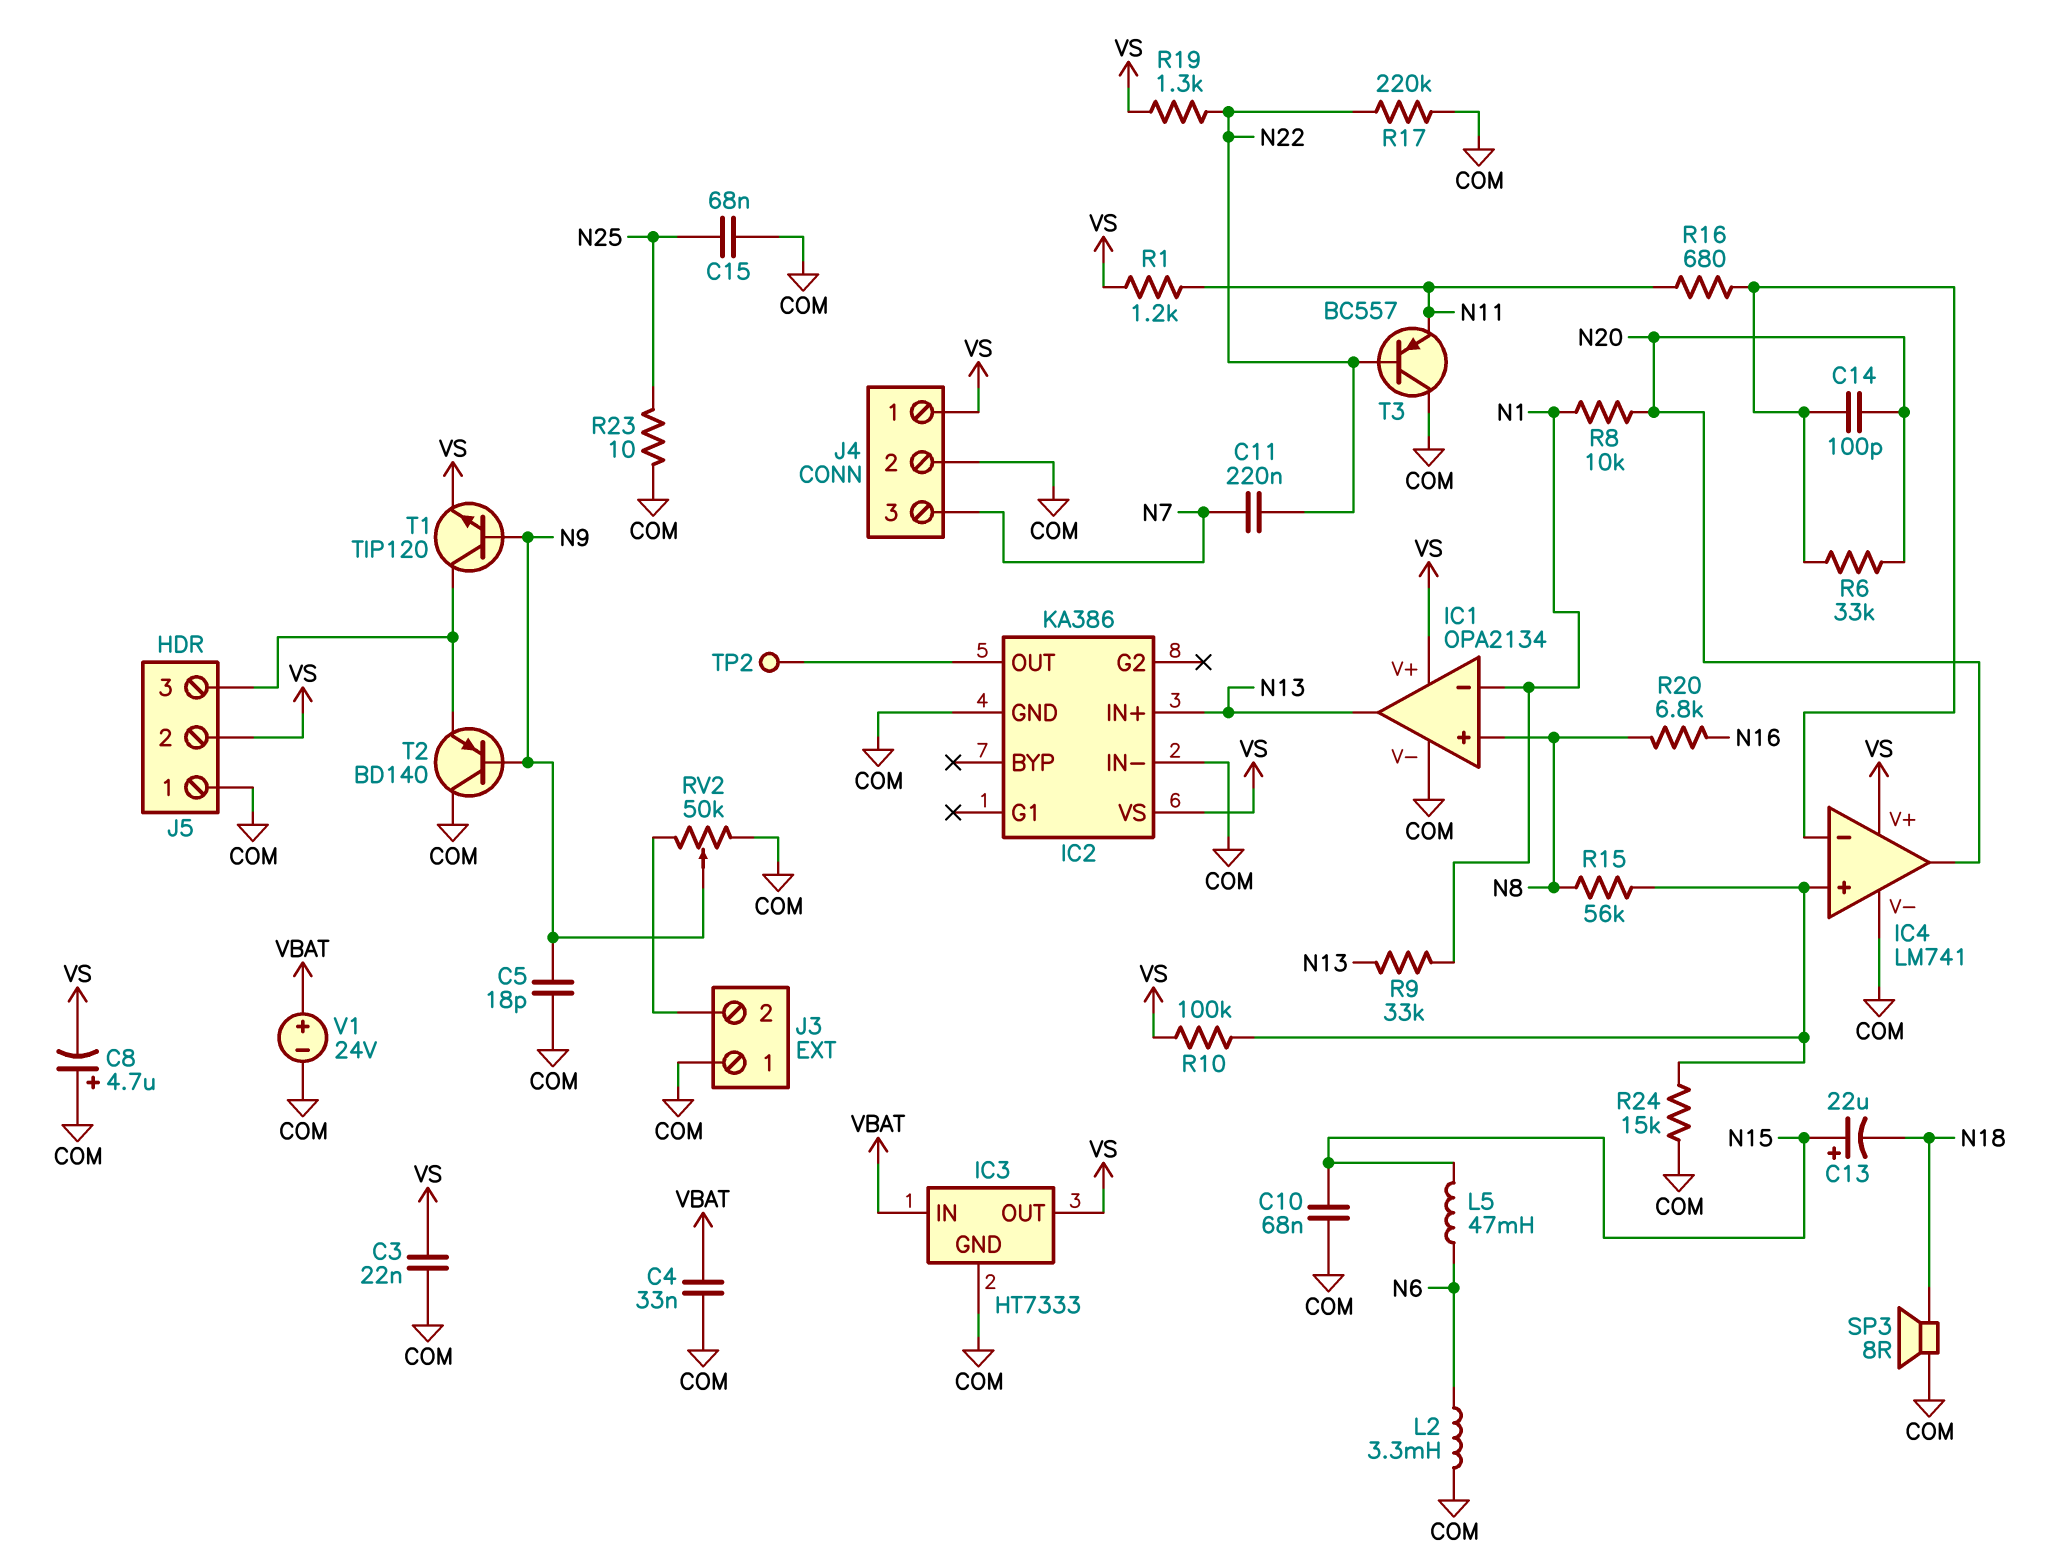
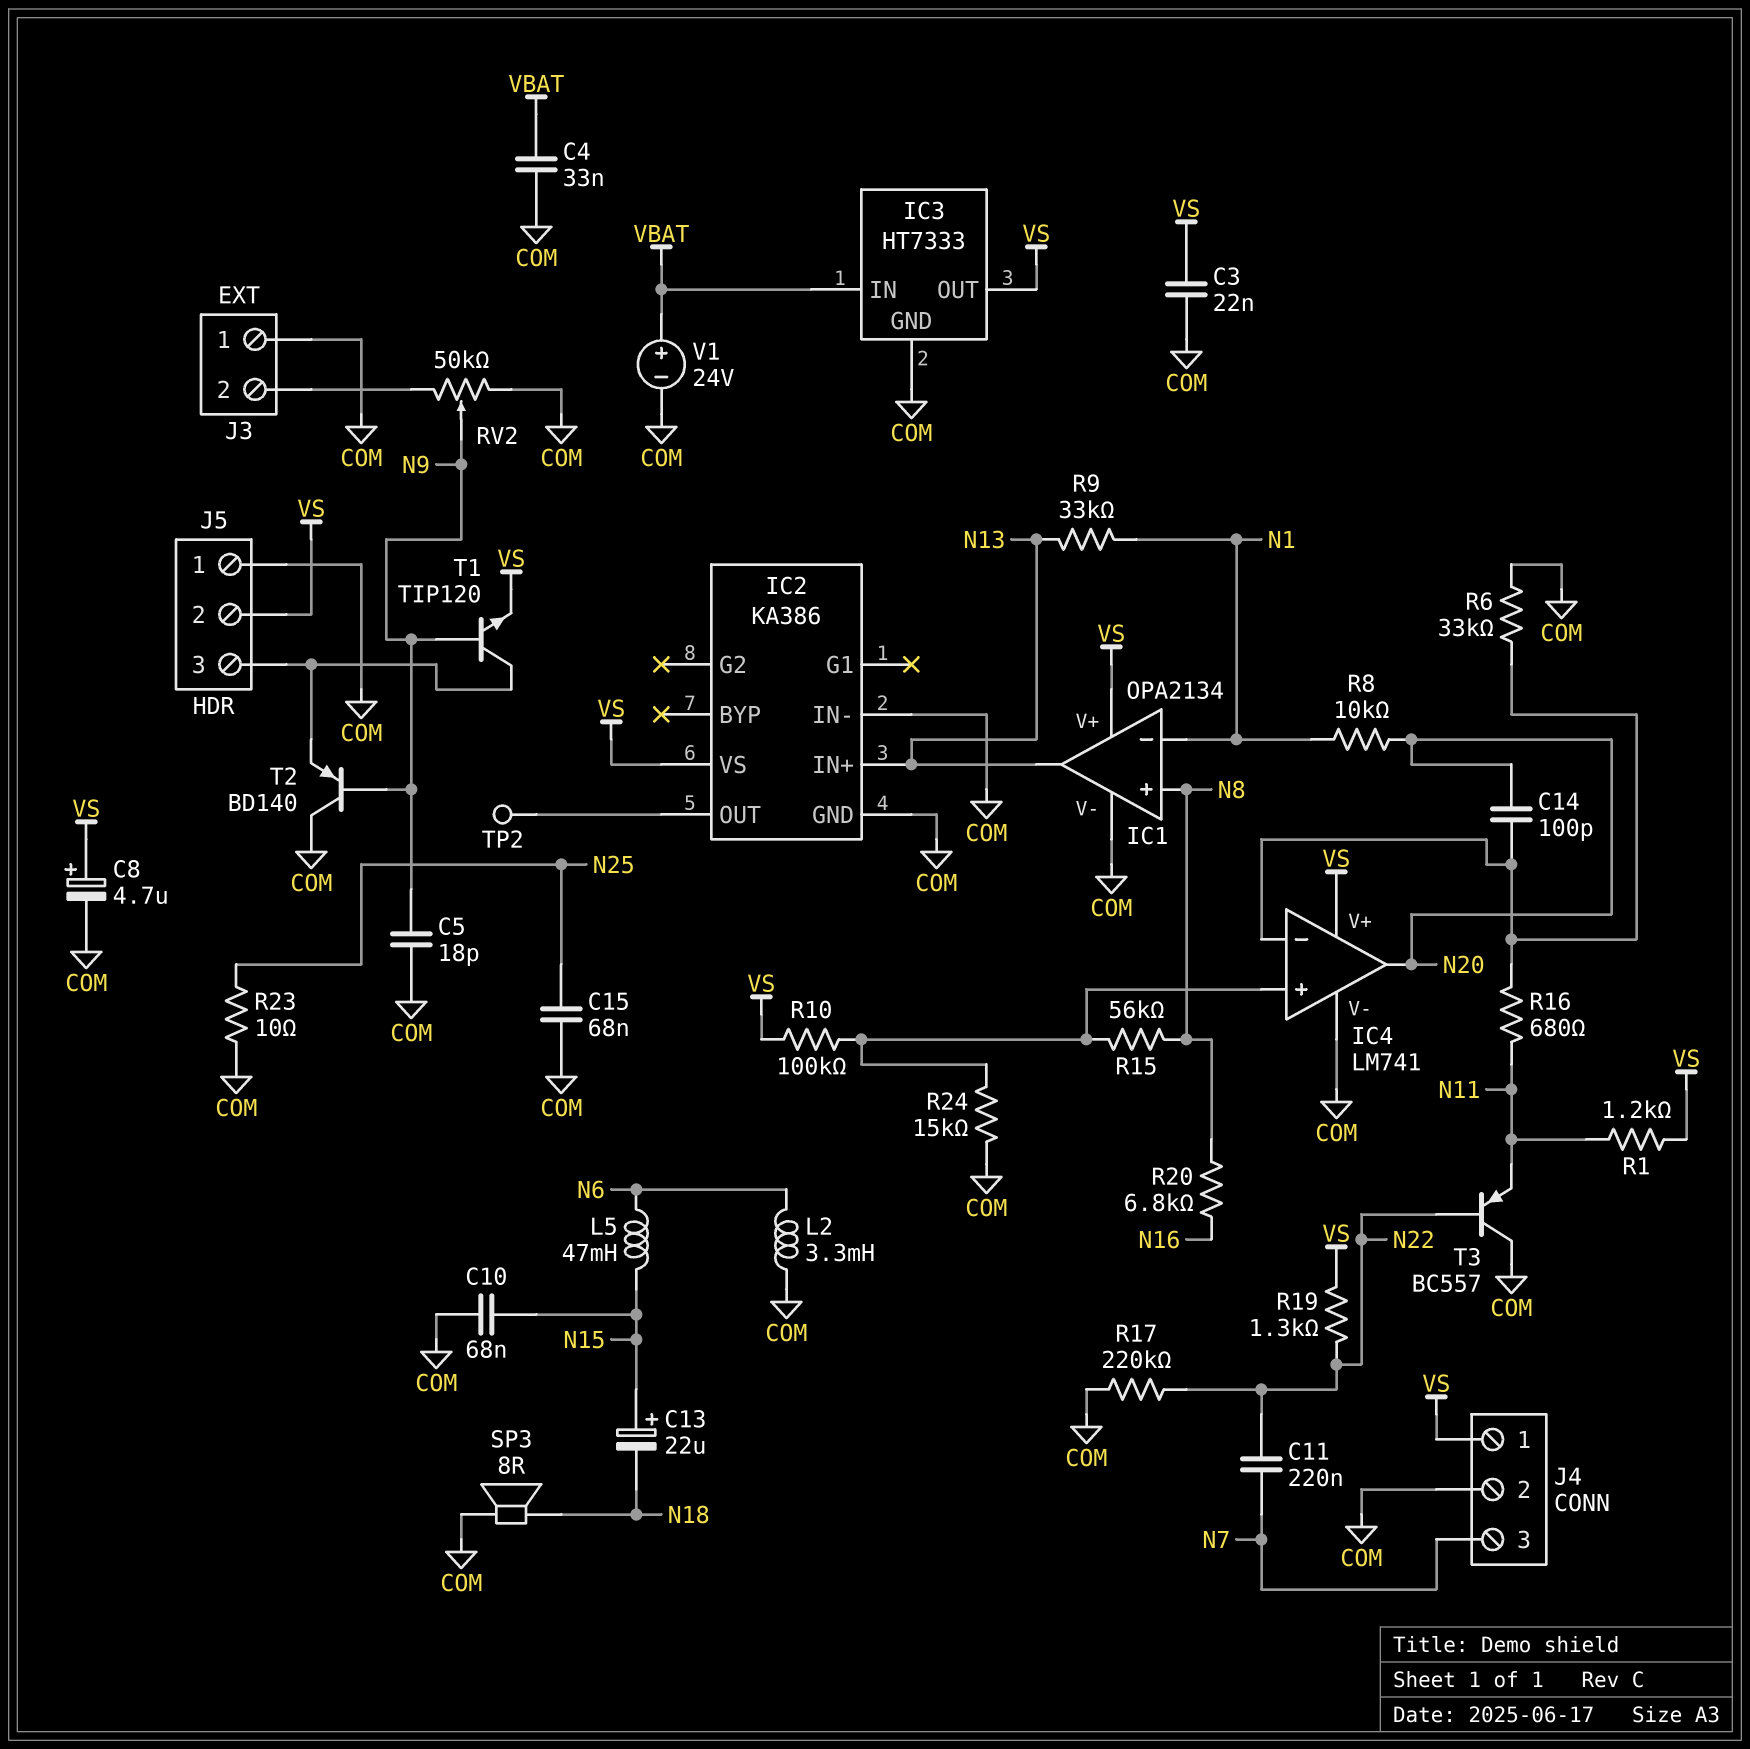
C8: 4.7uF (plus COM, minus VS) -> 4.7uF (plus VS, minus COM)
R6: 33k (IC4/in-, N20) -> 33k (COM, IC4/in-)

